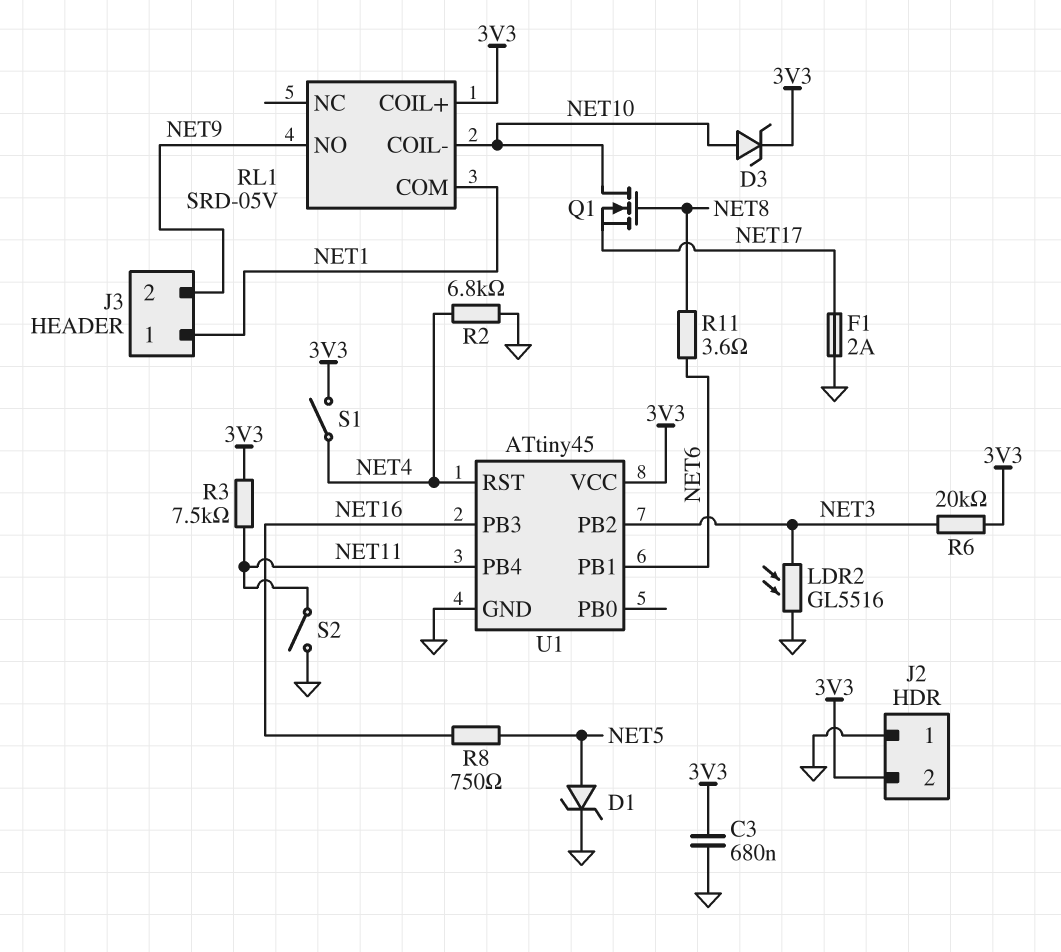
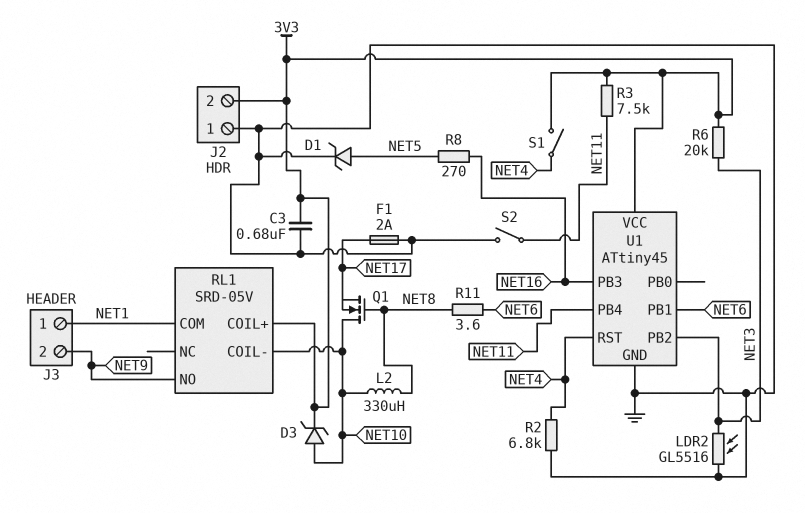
L2: none -> 330uH (NET8, NET10)
R8: 750 (NET5, NET16) -> 270 (NET5, NET16)

